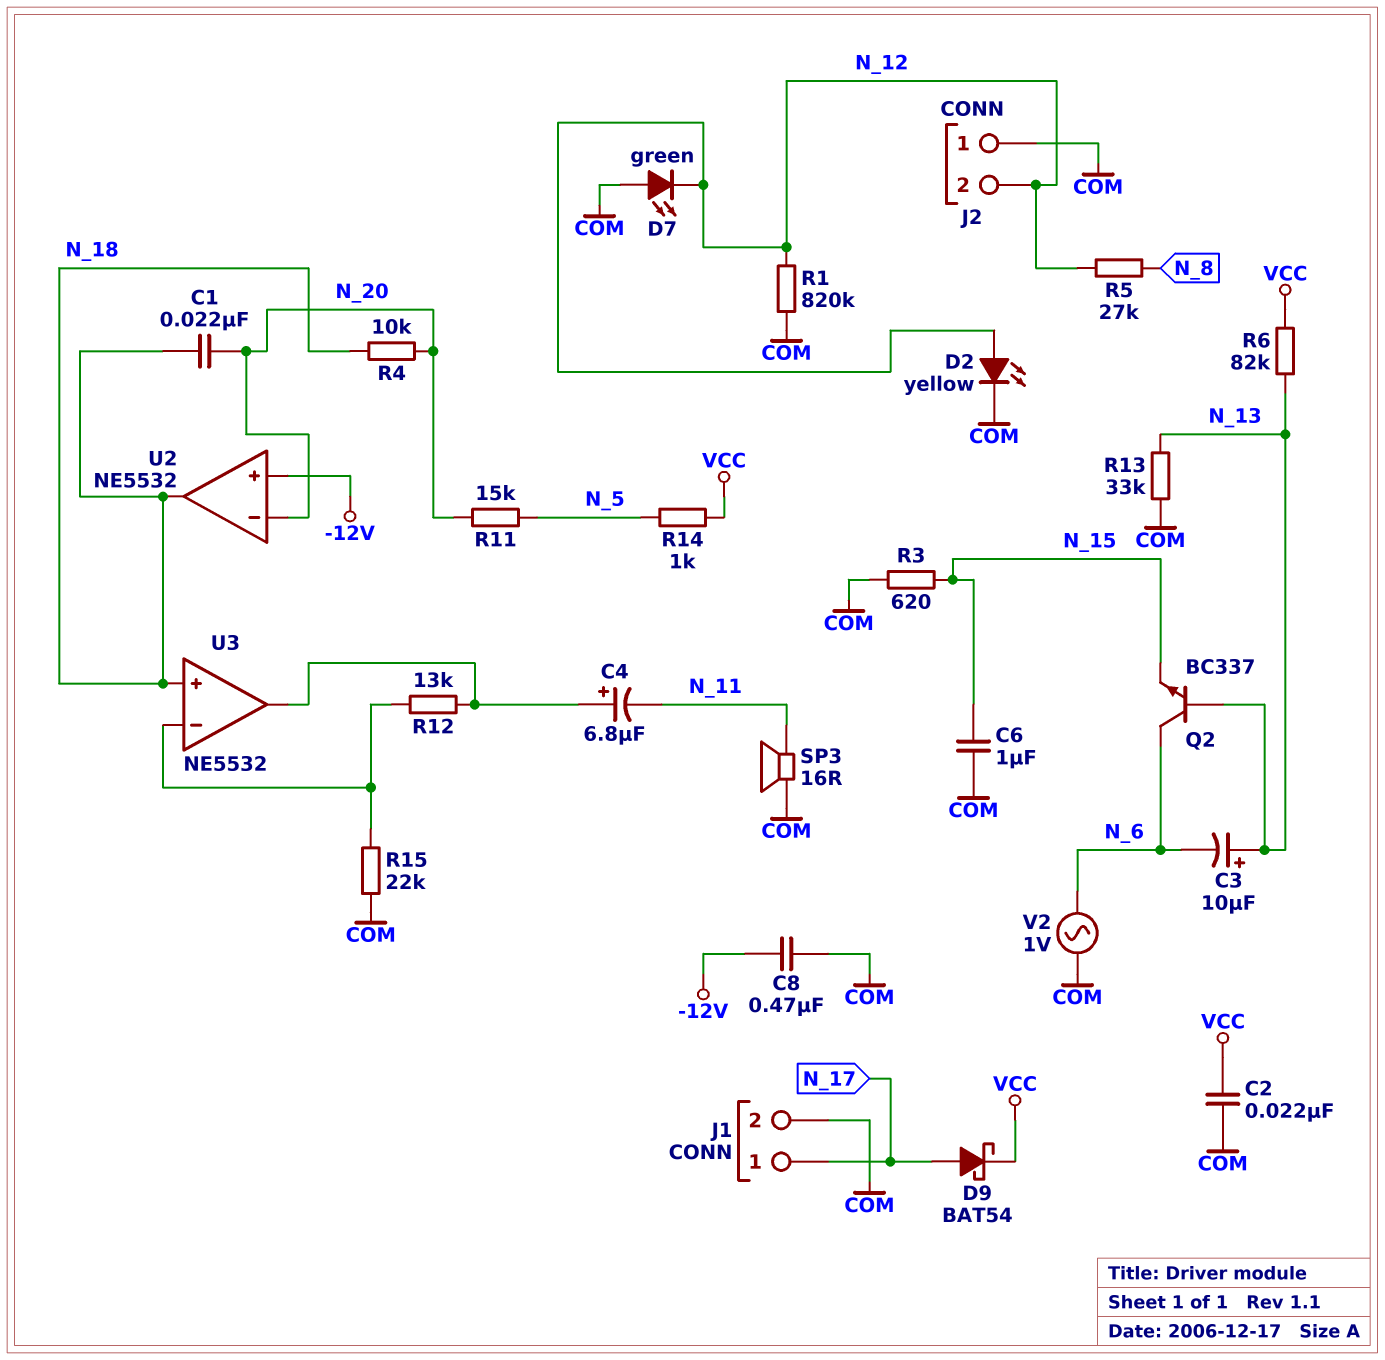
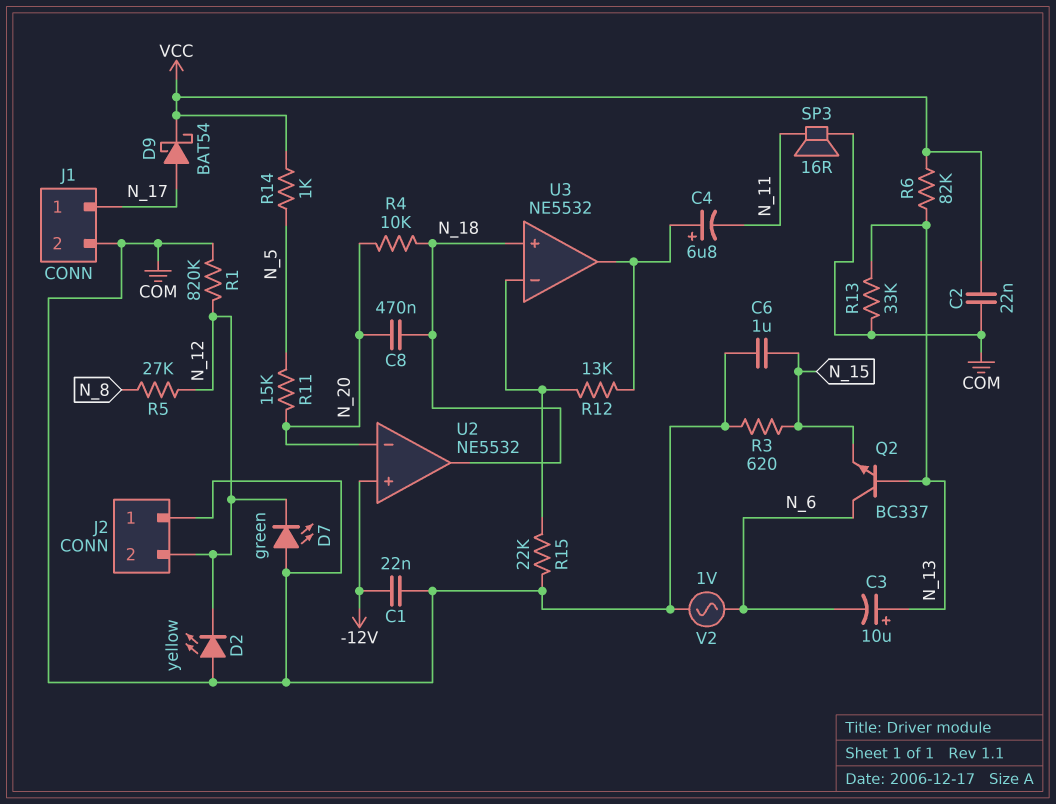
C1: 22nF (N_18, N_20) -> 22nF (-12V, COM)
C8: 470nF (-12V, COM) -> 470nF (N_18, N_20)
D2: LED yellow (A N_12, K COM) -> LED yellow (A COM, K N_12)

